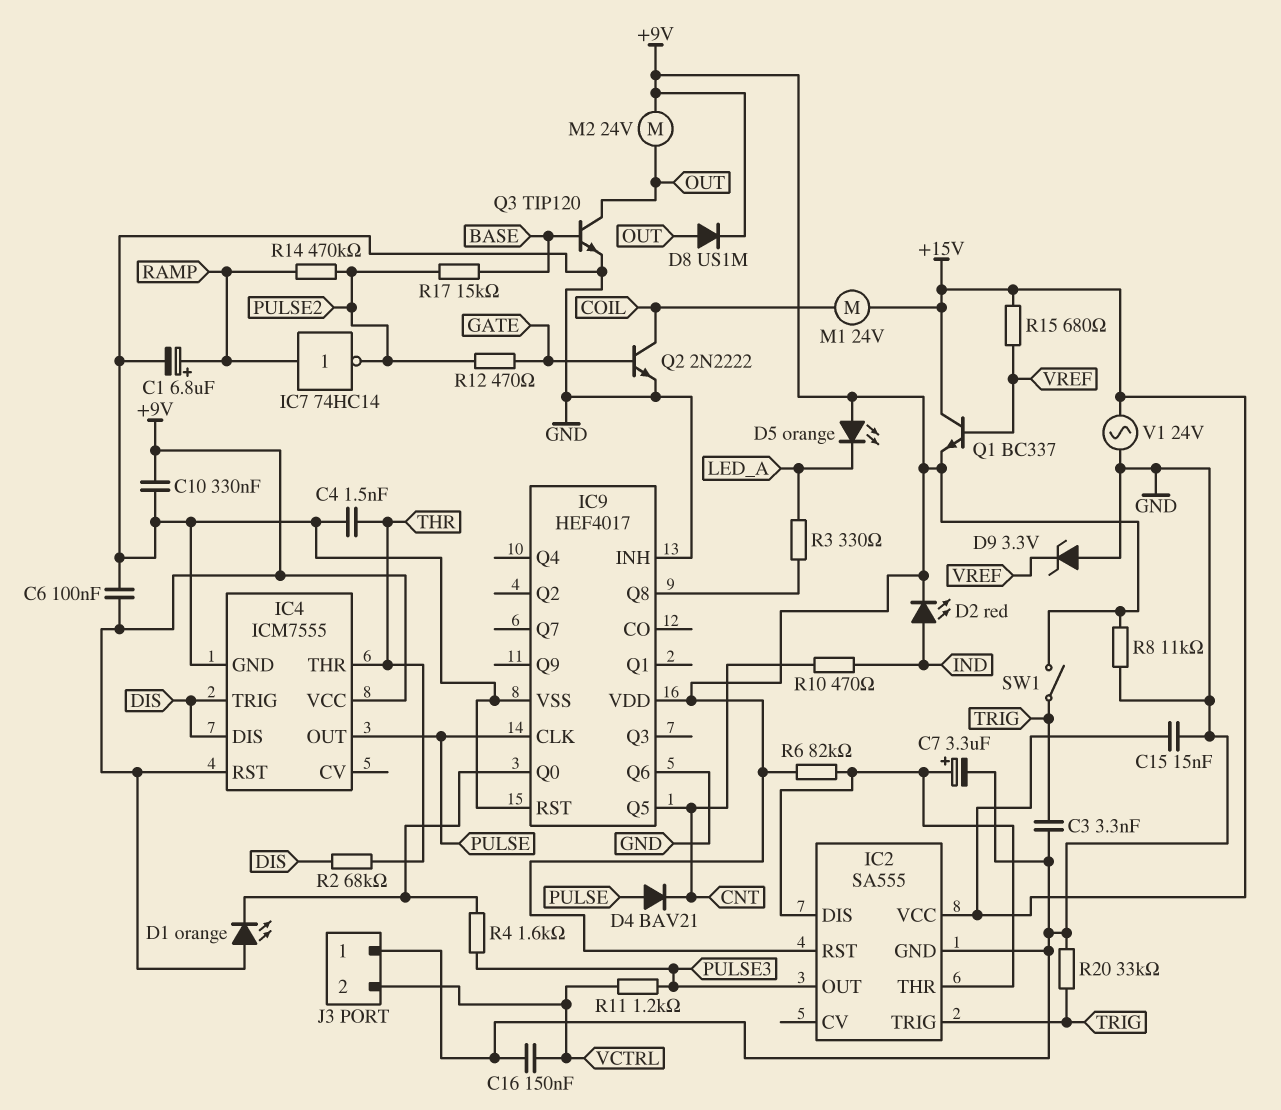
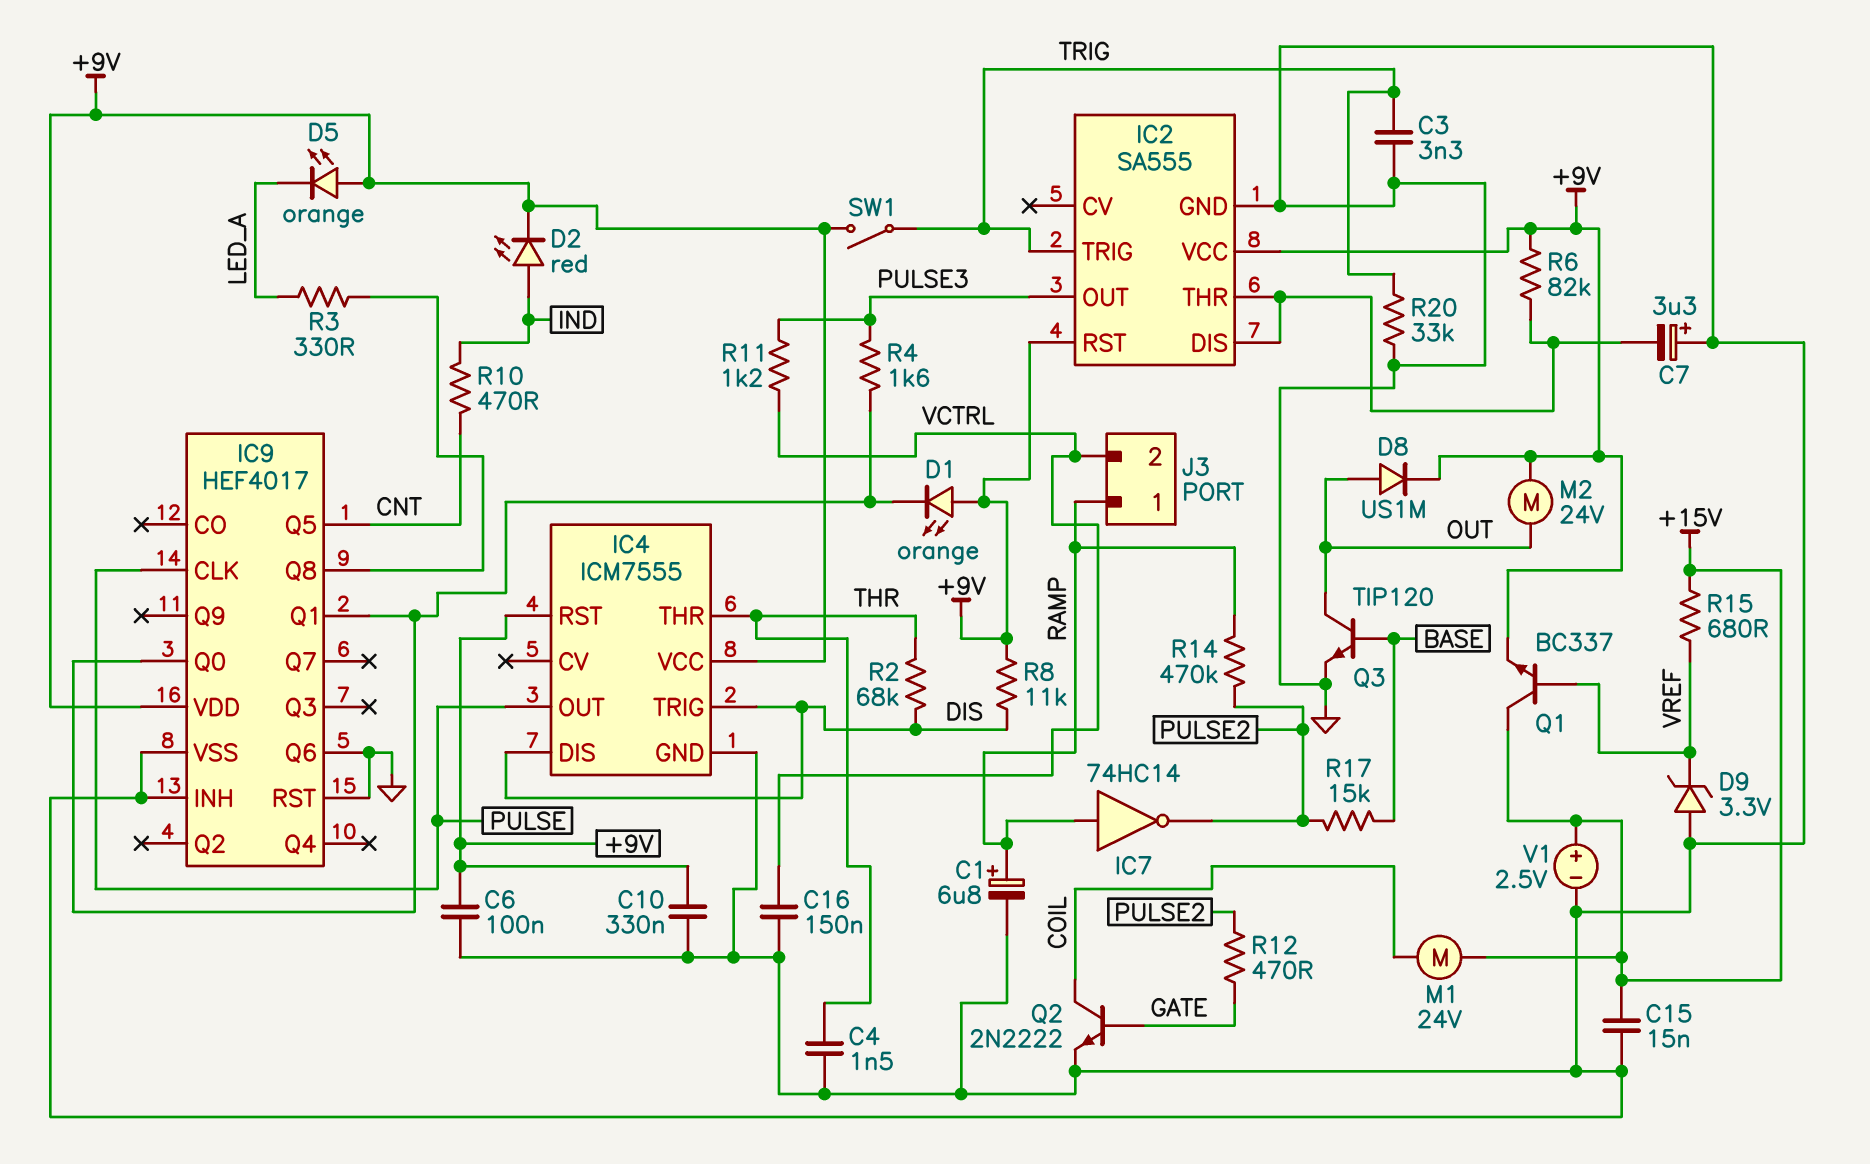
C7: 3.3uF (plus IC2/DIS, minus GND) -> 3.3uF (plus GND, minus IC2/DIS)
D4: diode BAV21 (A PULSE, K CNT) -> none
IC2 pin VCC: +15V -> +9V
IC9 pin Q1: none -> IC9/Q0
J3 pin 1: GND -> RAMP
R8: 11k (+9V, GND) -> 11k (+9V, DIS)
V1: AC 24V (+15V, GND) -> 2.5V (plus +15V, minus GND)

